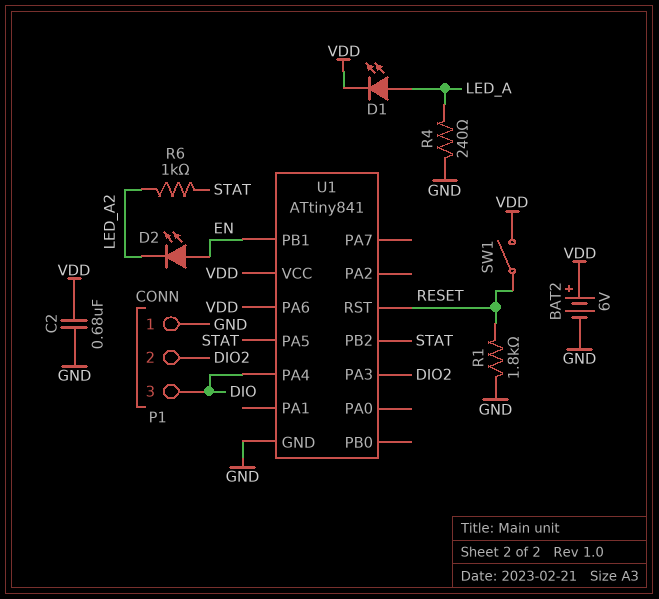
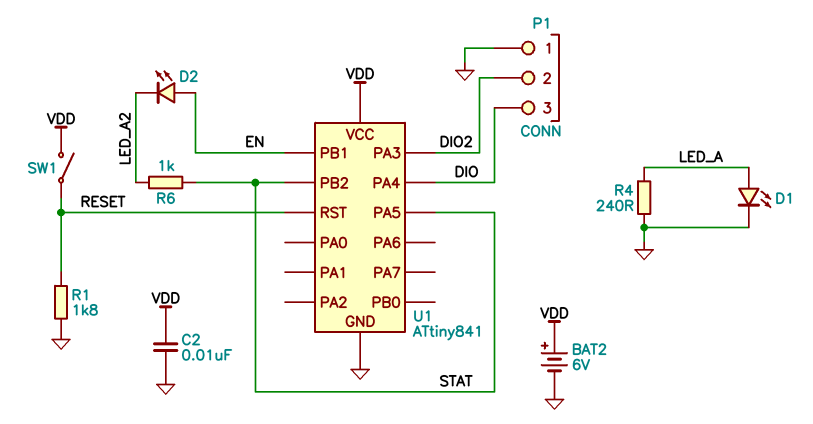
C2: 680nF (GND, VDD) -> 10nF (GND, VDD)
D1: LED (A LED_A, K VDD) -> LED (A LED_A, K GND)
U1 pin PA6: VDD -> none

